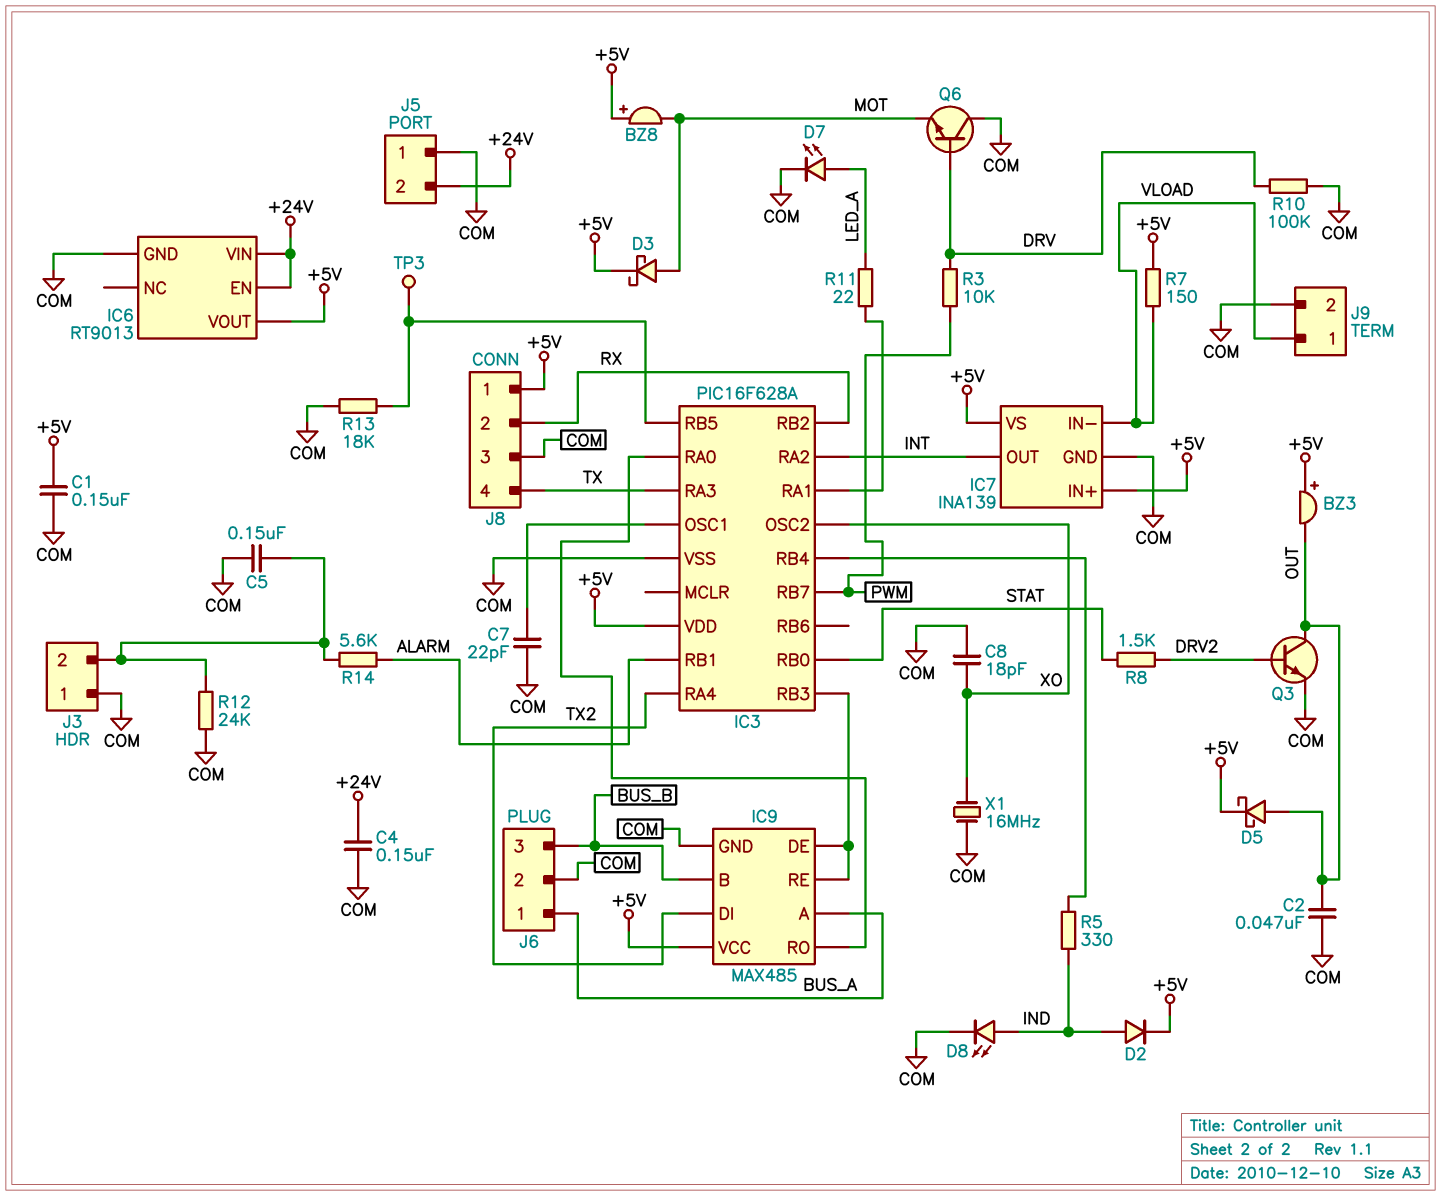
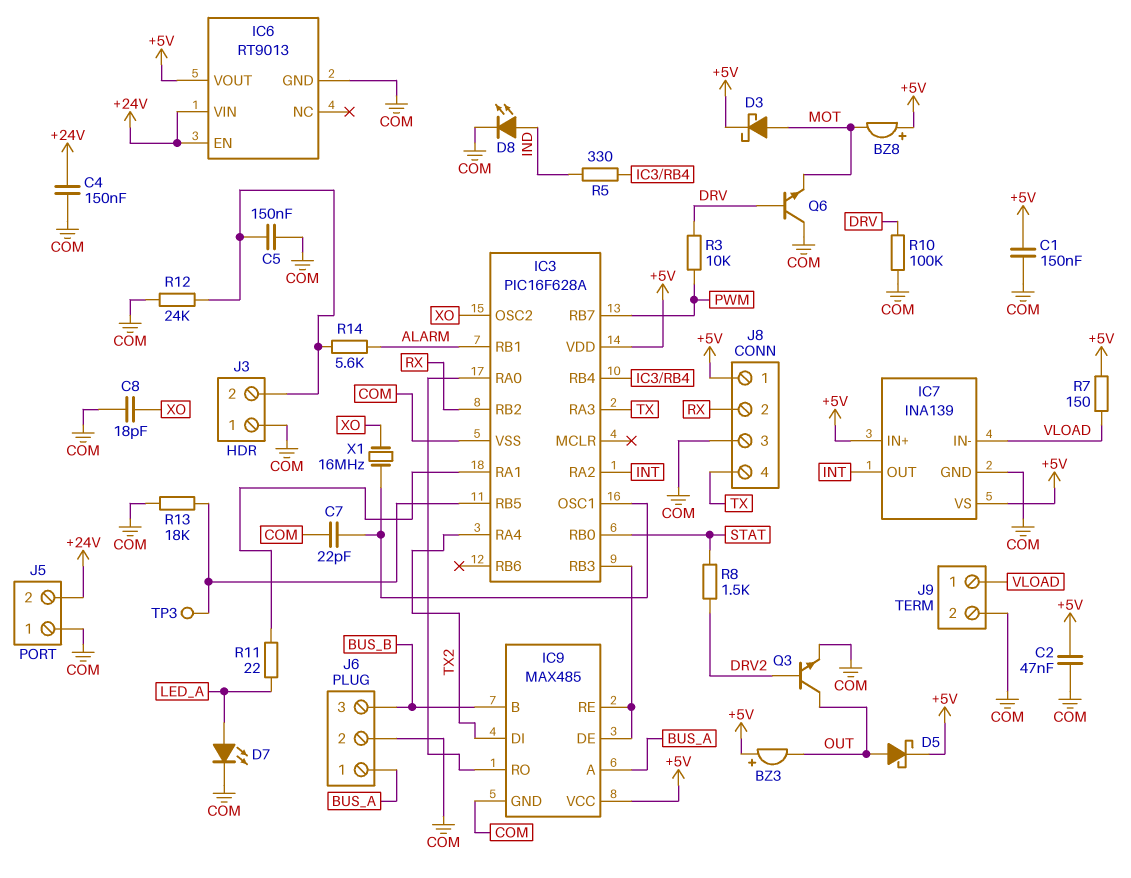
C2: 47nF (COM, OUT) -> 47nF (+5V, COM)
D2: diode (A IND, K +5V) -> none
X1: 16MHz (COM, XO) -> 16MHz (IC3/OSC1, XO)

